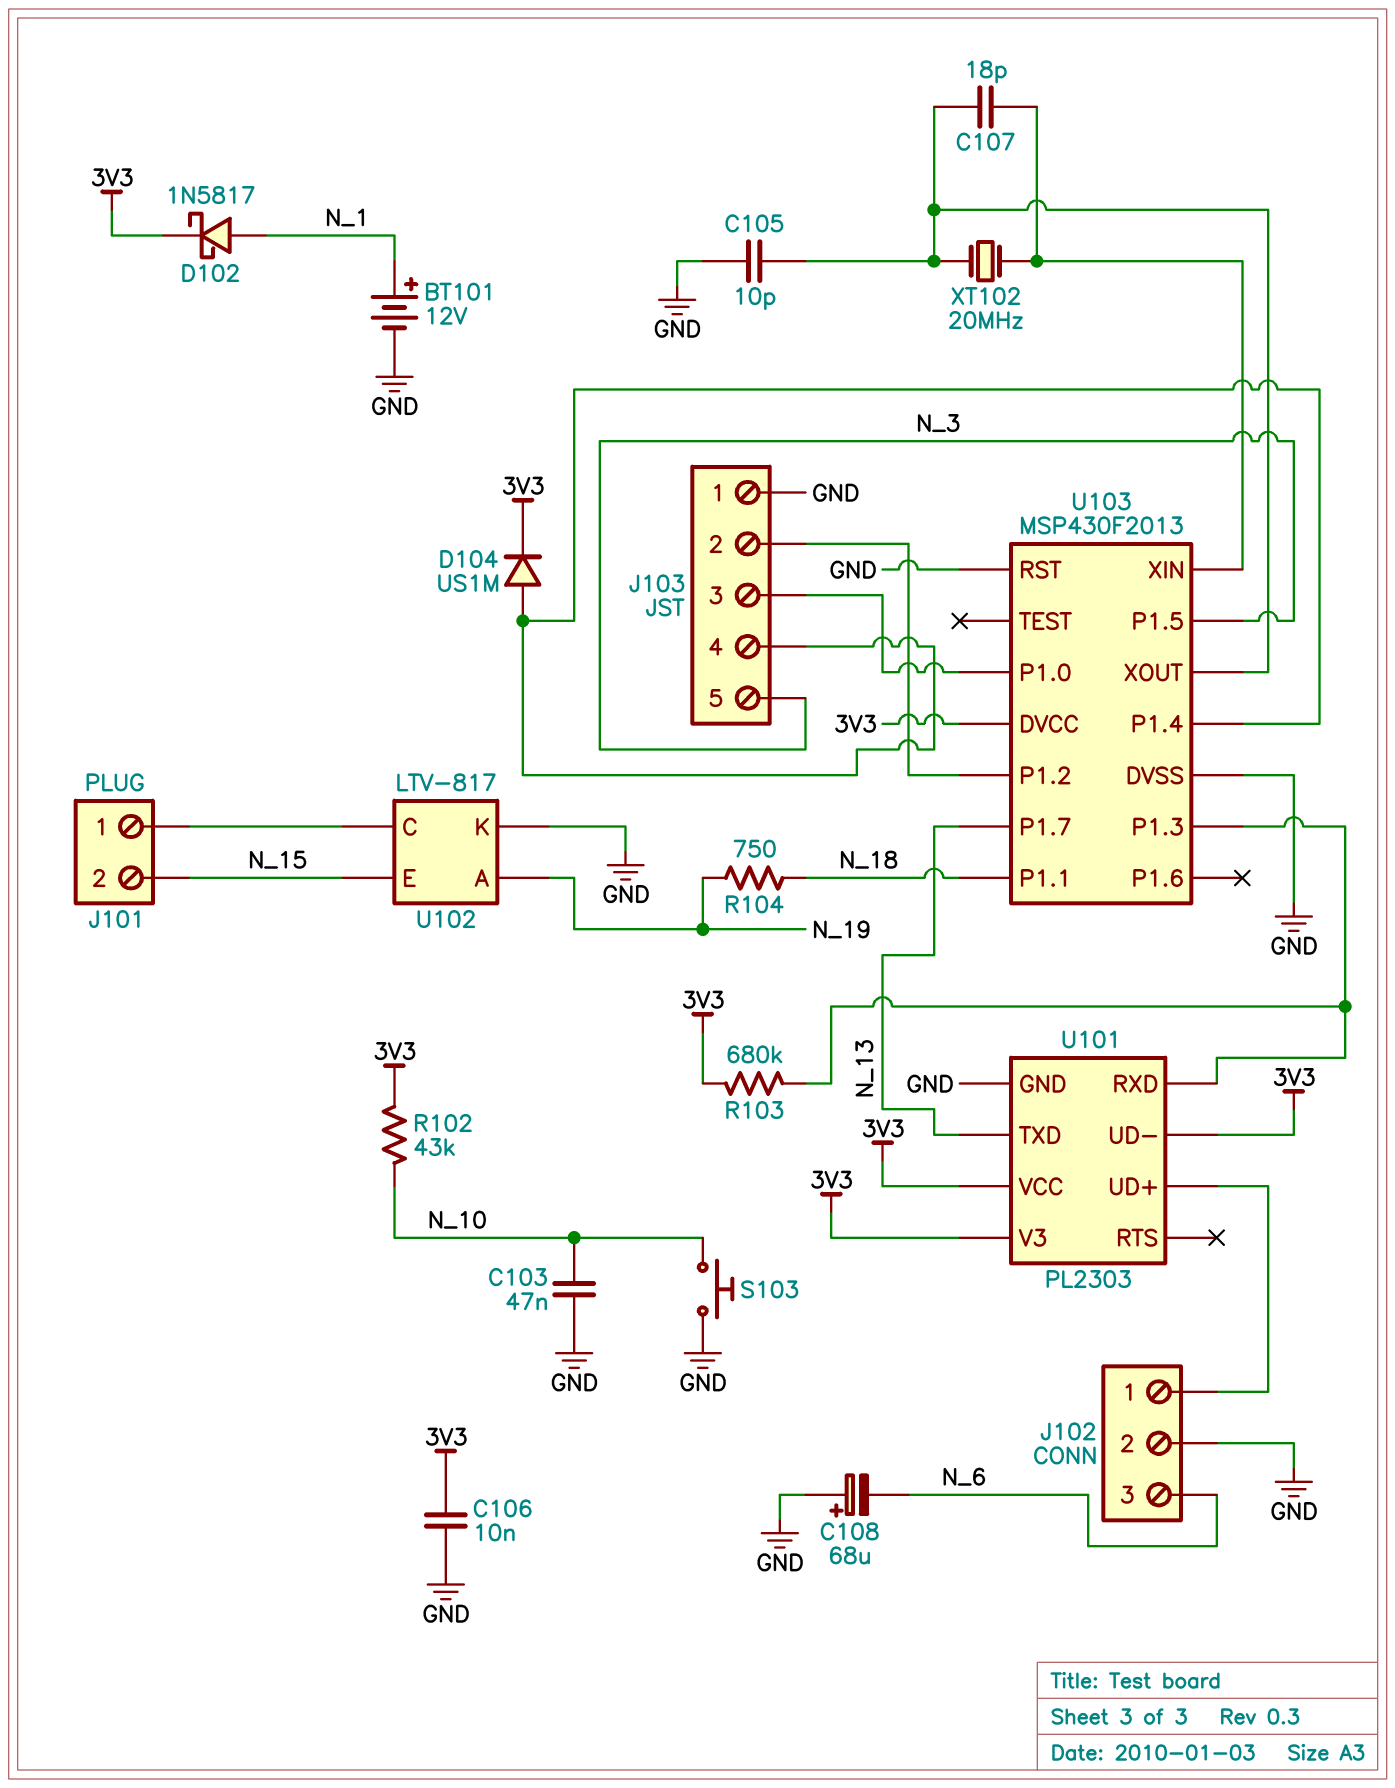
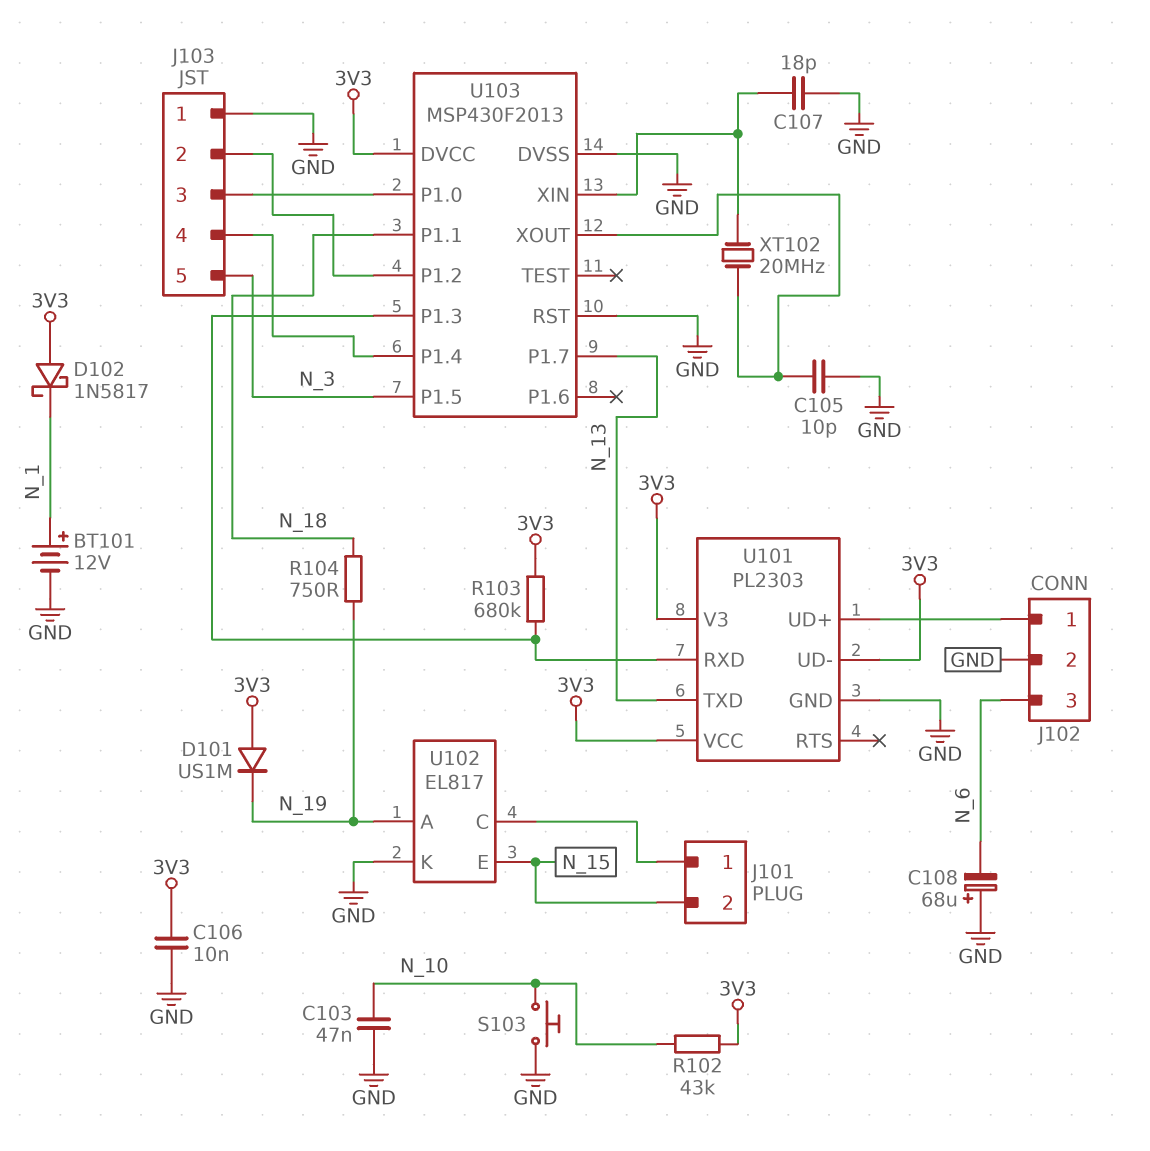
C107: 18pF (U103/XIN, U103/XOUT) -> 18pF (GND, U103/XIN)
D101: none -> diode US1M (A 3V3, K N_19)
D102: schottky 1N5817 (A N_1, K 3V3) -> schottky 1N5817 (A 3V3, K N_1)
D104: diode US1M (A J103/4, K 3V3) -> none
U102: LTV-817 -> EL817

